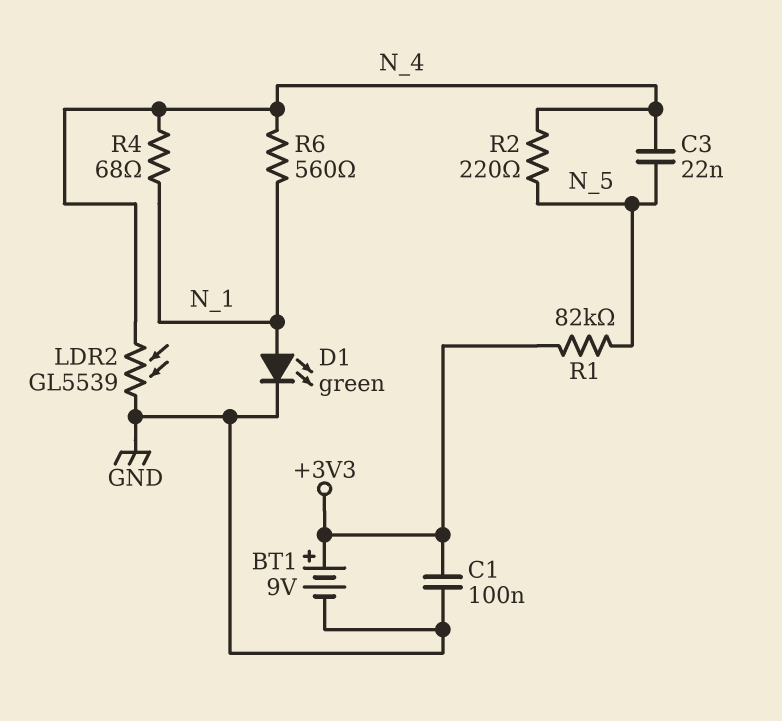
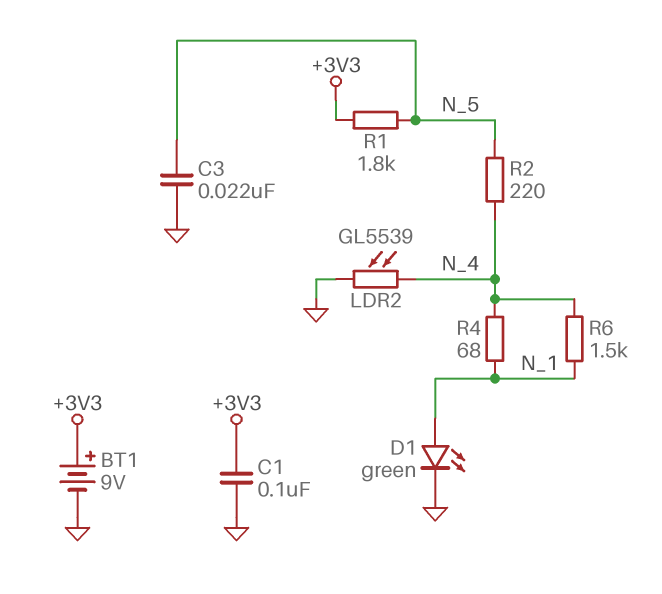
C3: 22nF (N_4, N_5) -> 22nF (GND, N_5)
R1: 82k (+3V3, N_5) -> 1.8k (+3V3, N_5)
R6: 560 (N_1, N_4) -> 1.5k (N_1, N_4)

